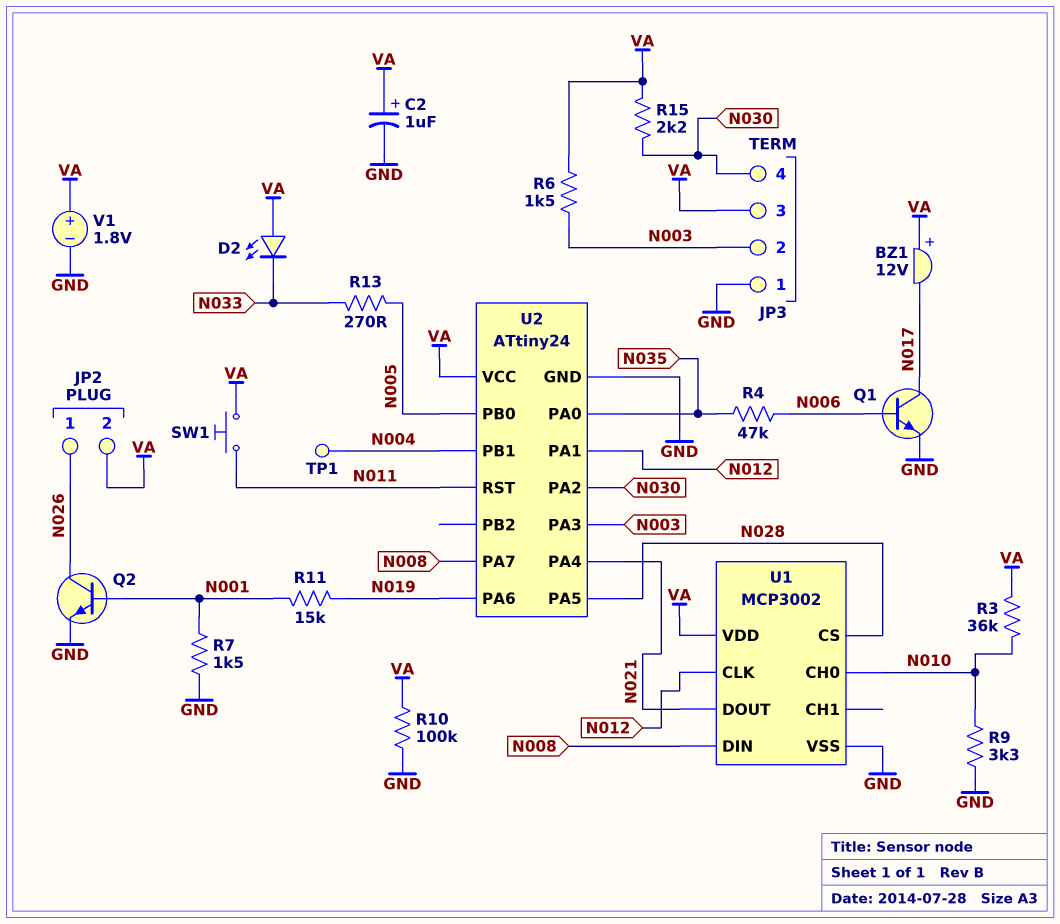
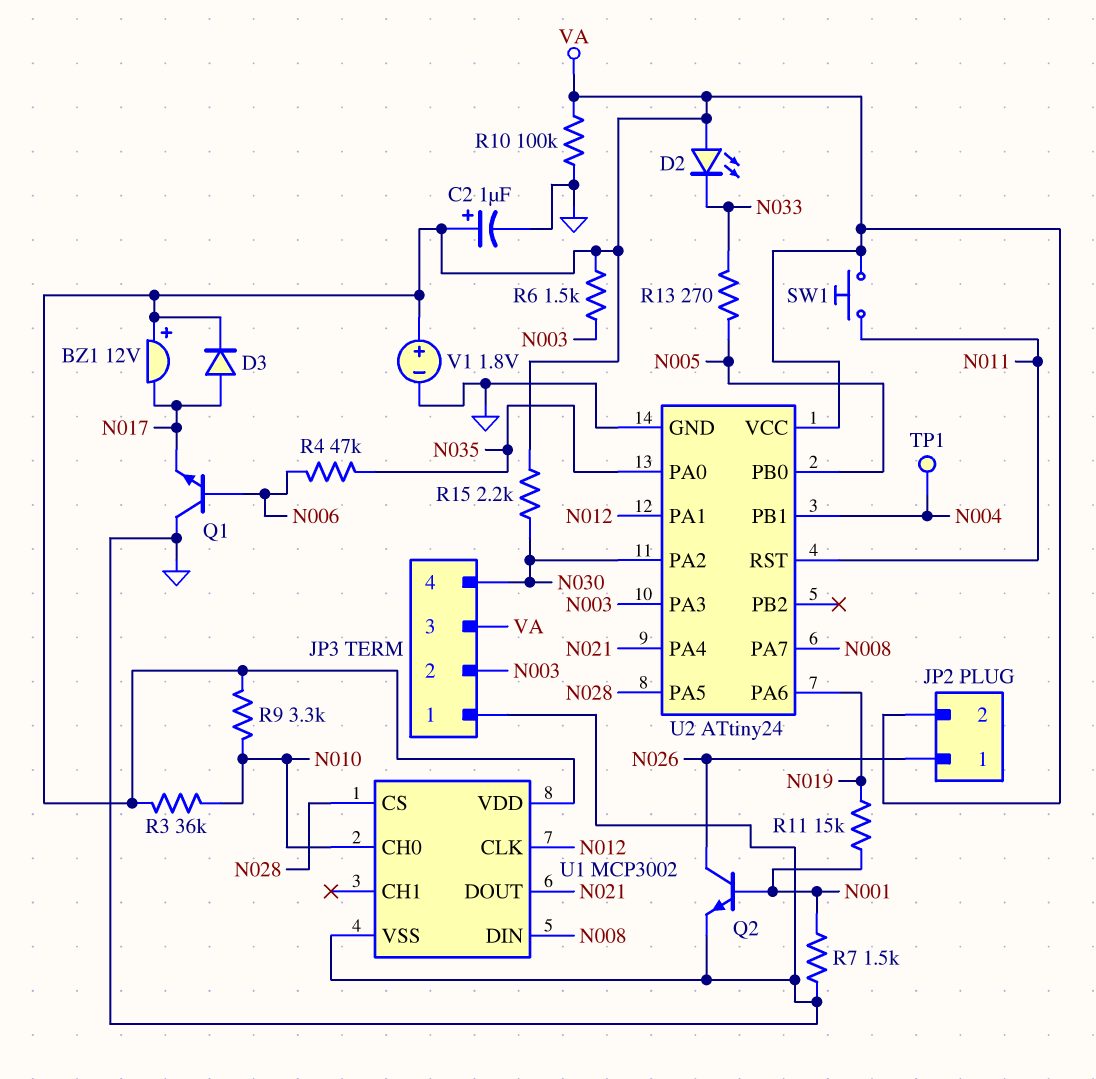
D3: none -> diode (A N017, K VA)
Q1: NPN (B N006, C N017, E GND) -> NPN (B N006, C GND, E N017)
R9: 3.3k (GND, N010) -> 3.3k (N010, VA)

